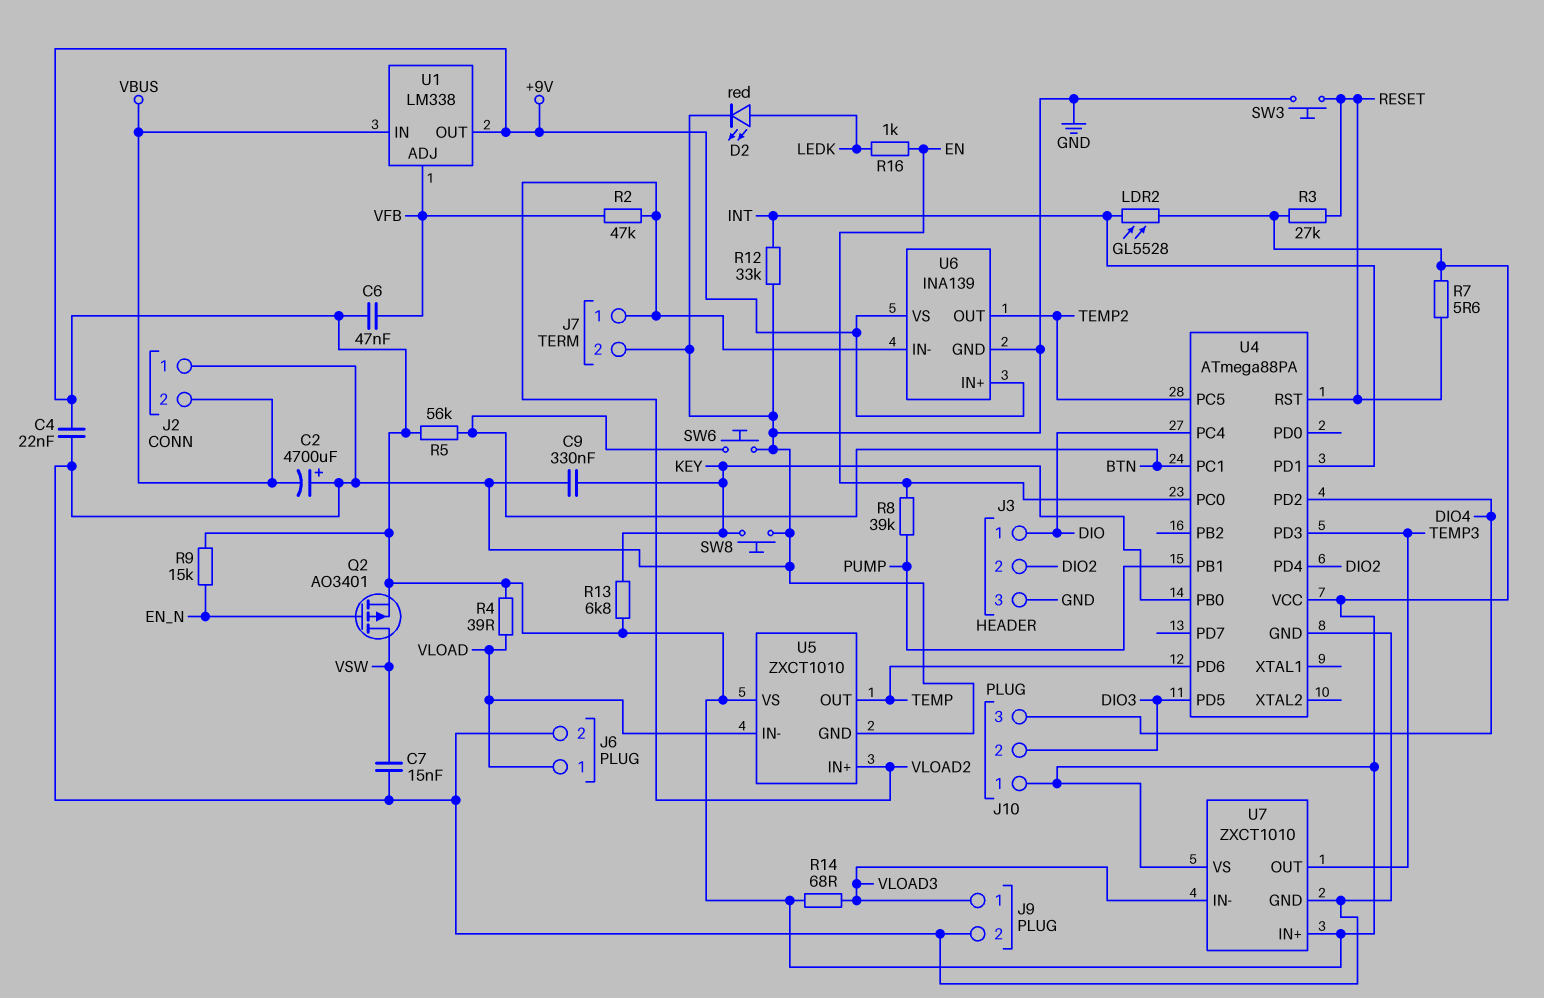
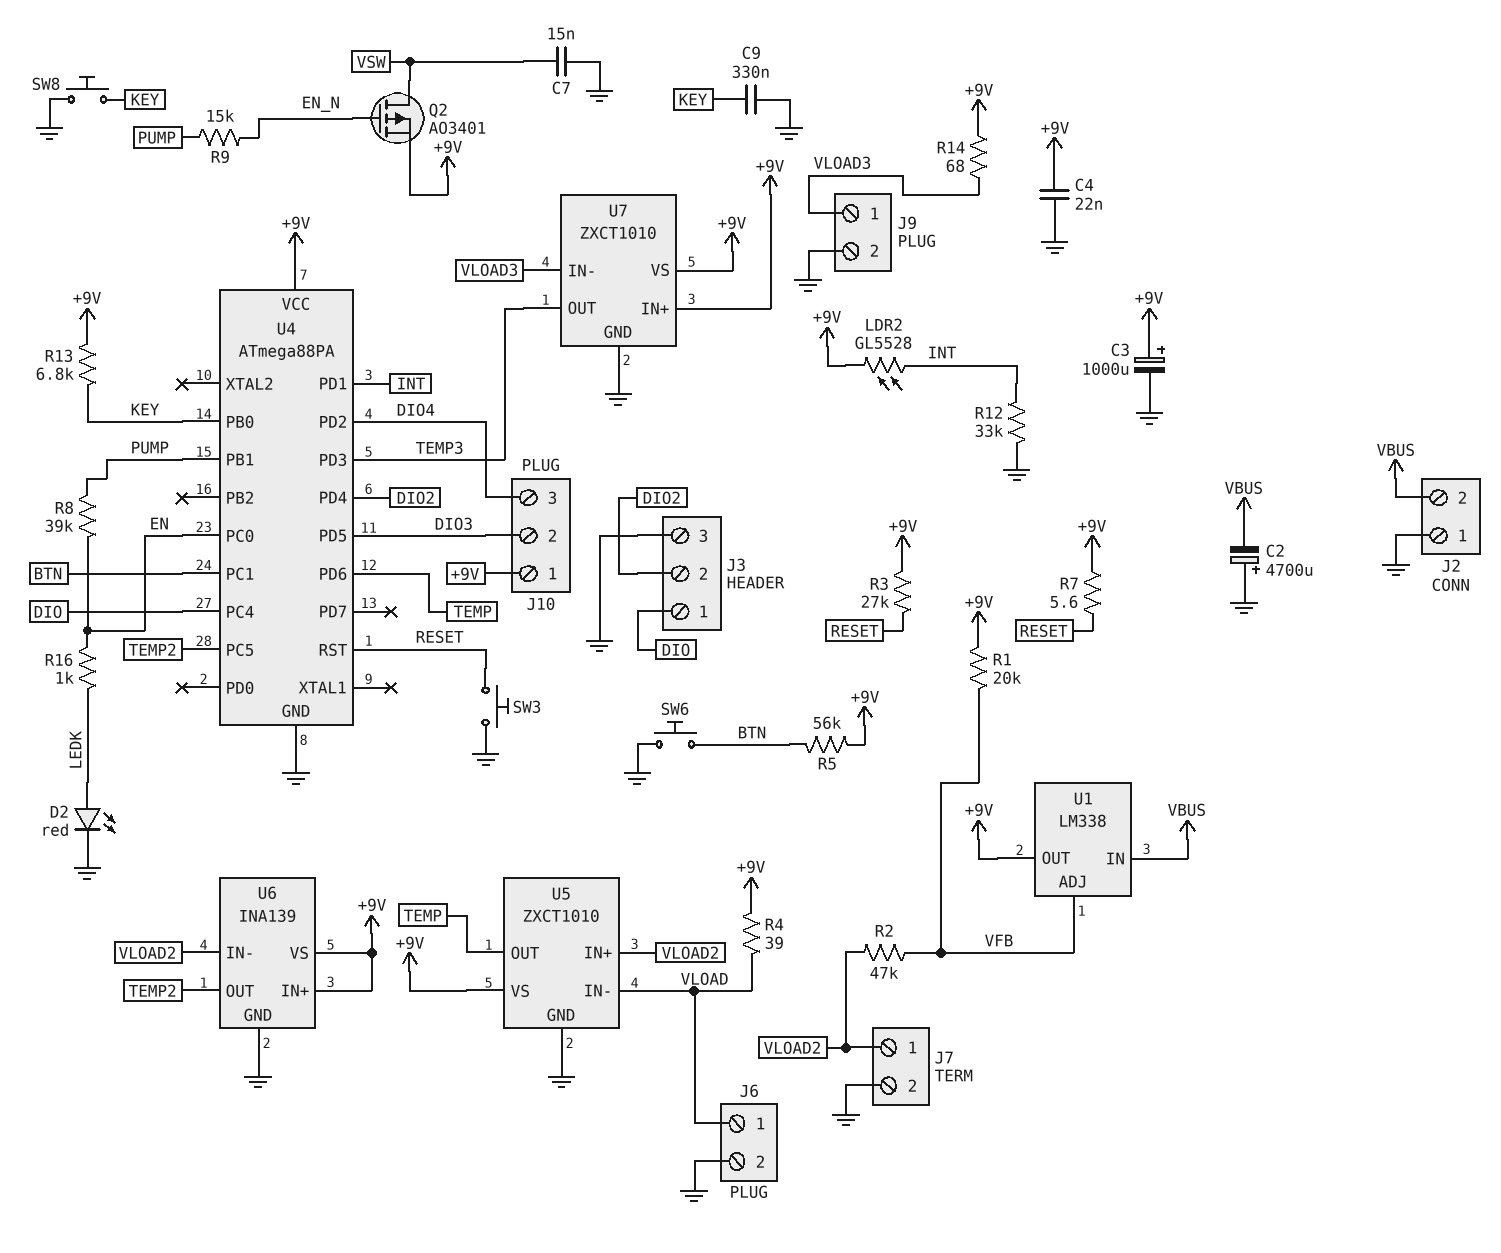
C3: none -> 1000uF (plus +9V, minus GND)
C6: 47nF (+9V, VFB) -> none
R1: none -> 20k (+9V, VFB)
R9: 15k (+9V, EN_N) -> 15k (EN_N, PUMP)

